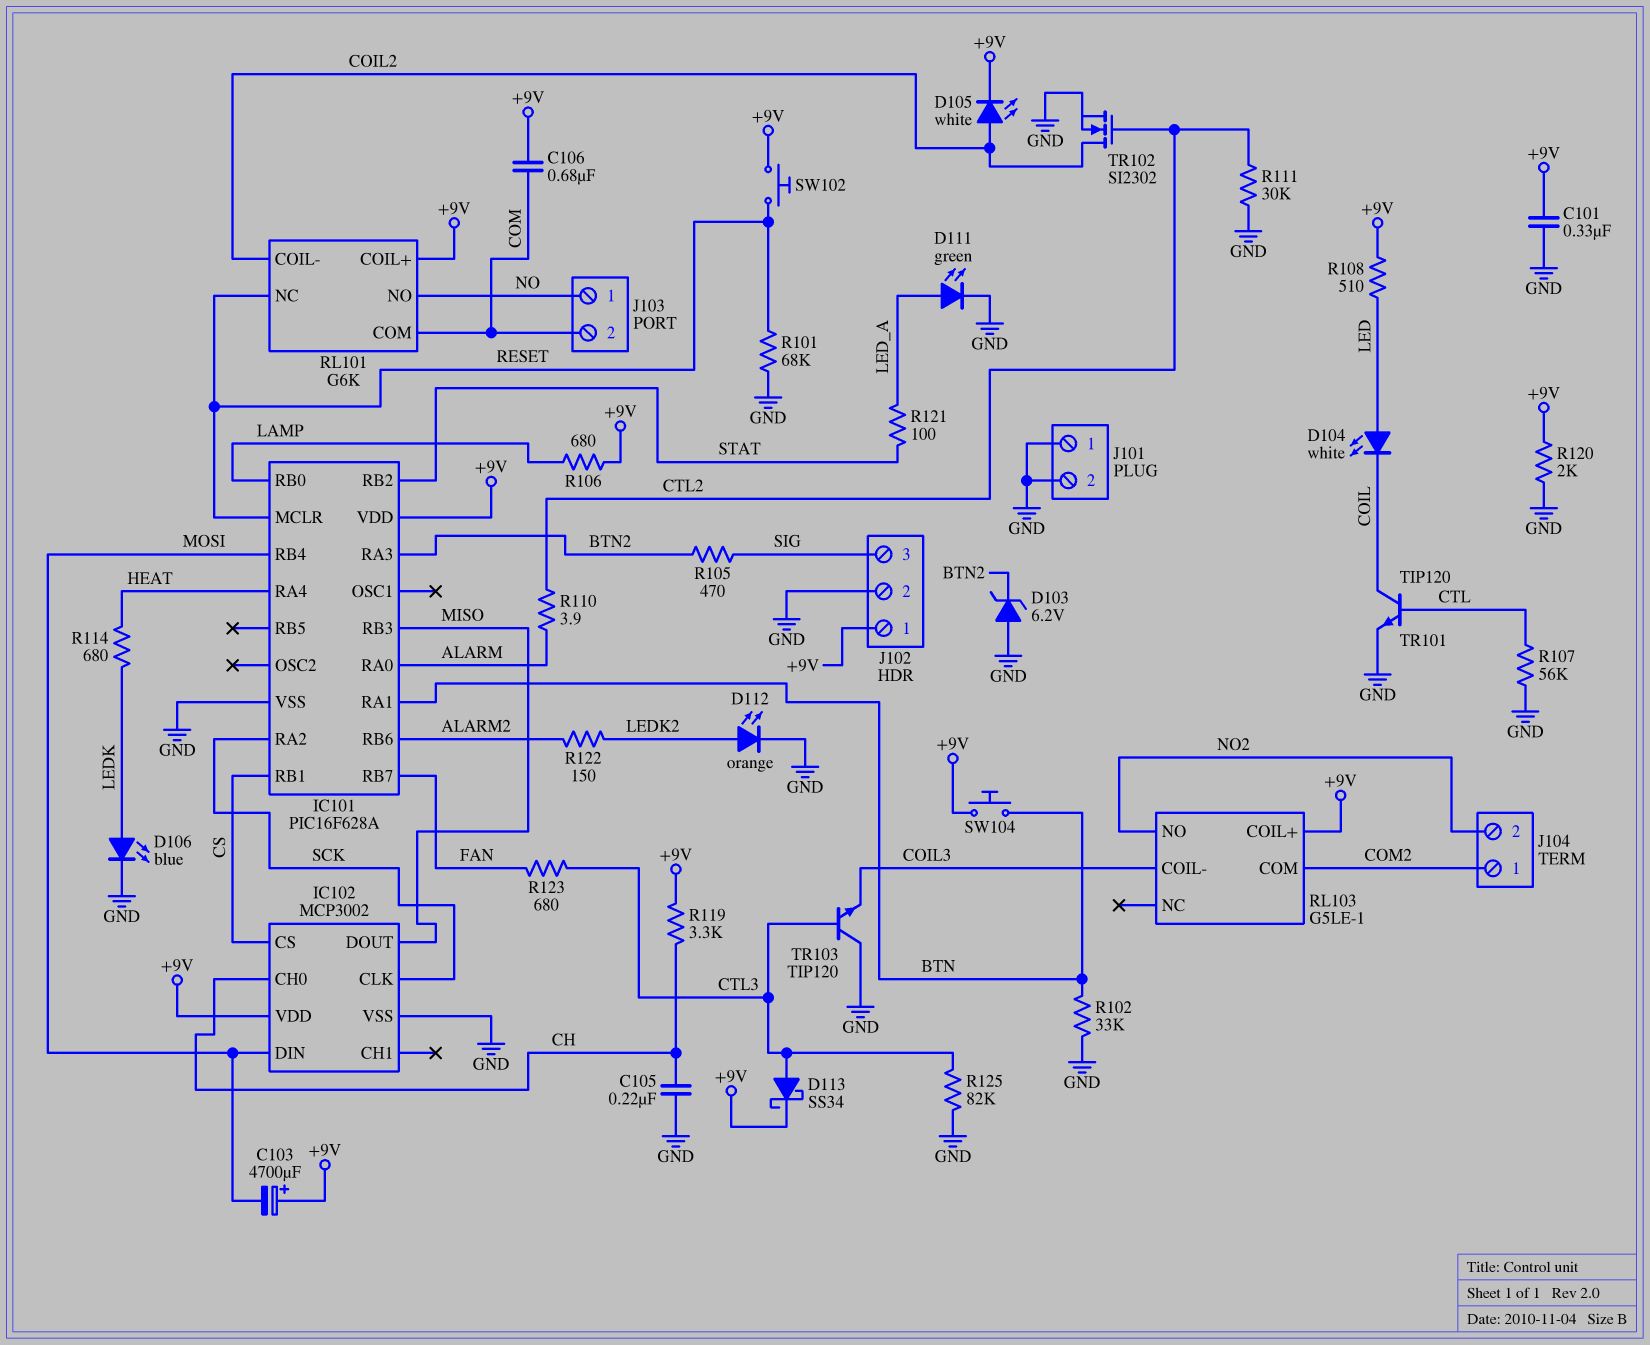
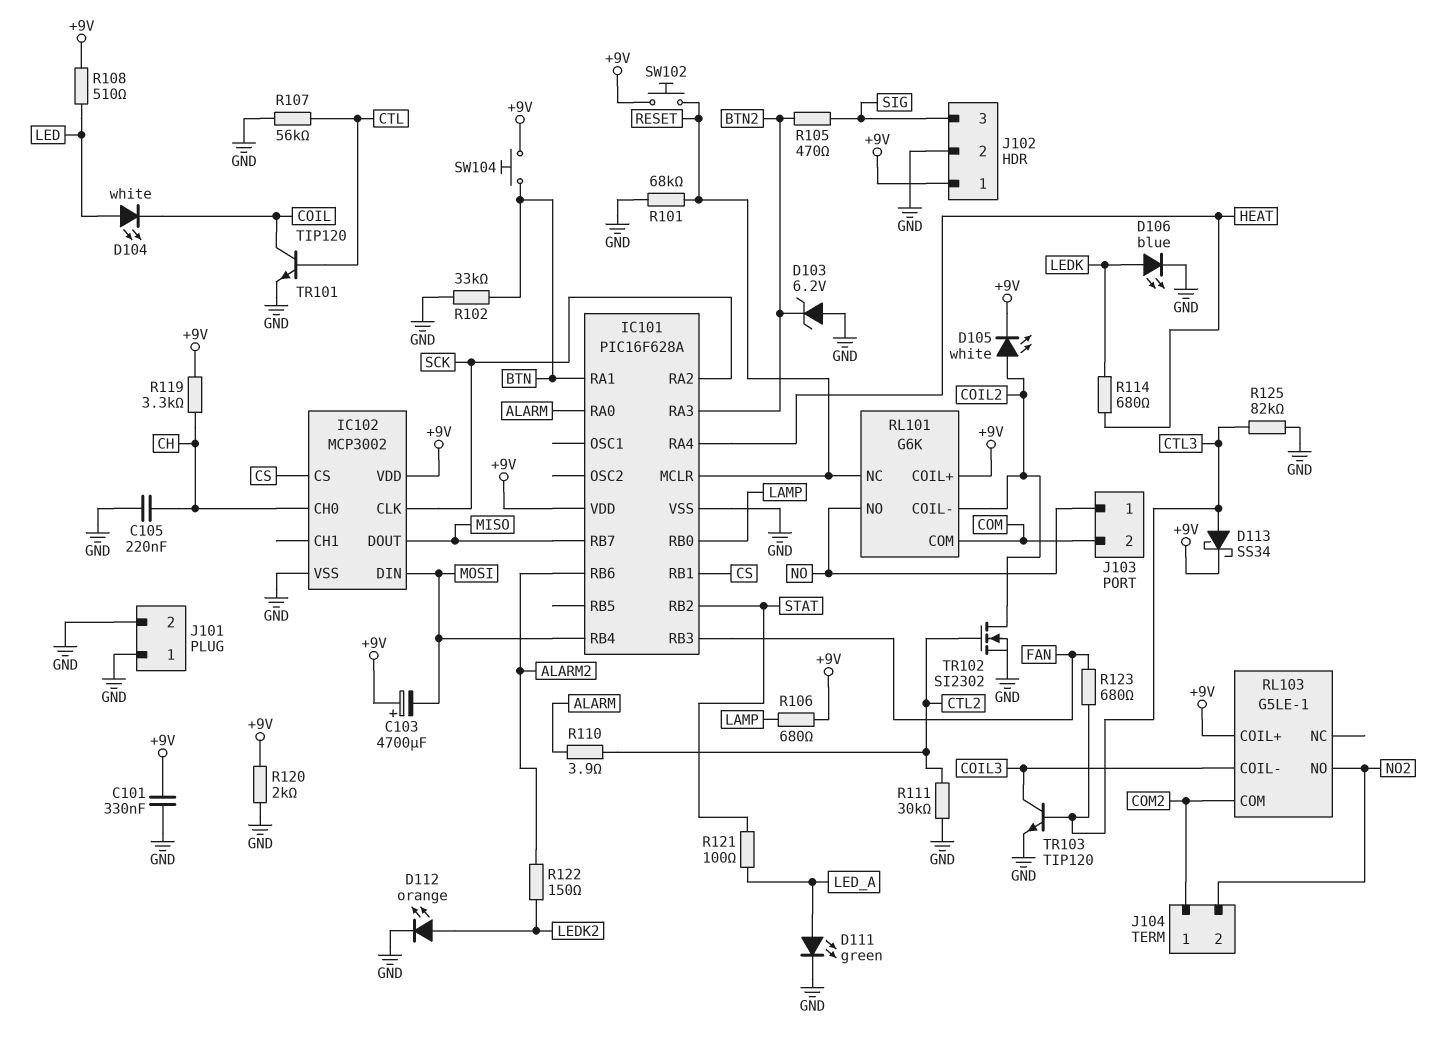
C106: 680nF (+9V, COM) -> none
IC101 pin RB3: MISO -> FAN
IC101 pin RB7: FAN -> MISO
TR103: NPN TIP120 (B CTL3, C GND, E COIL3) -> NPN TIP120 (B CTL3, C COIL3, E GND)

